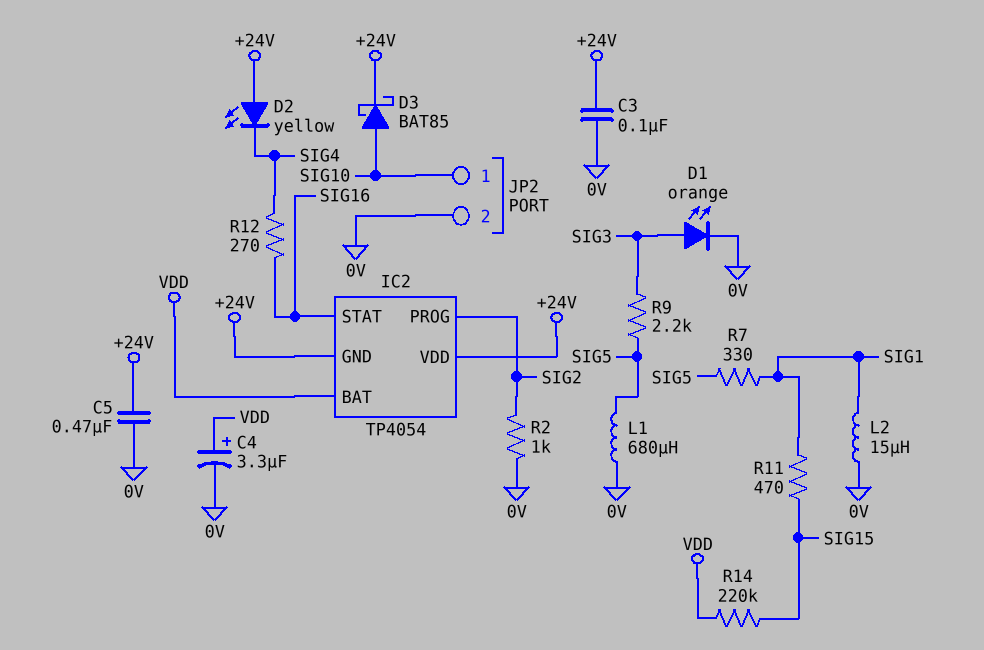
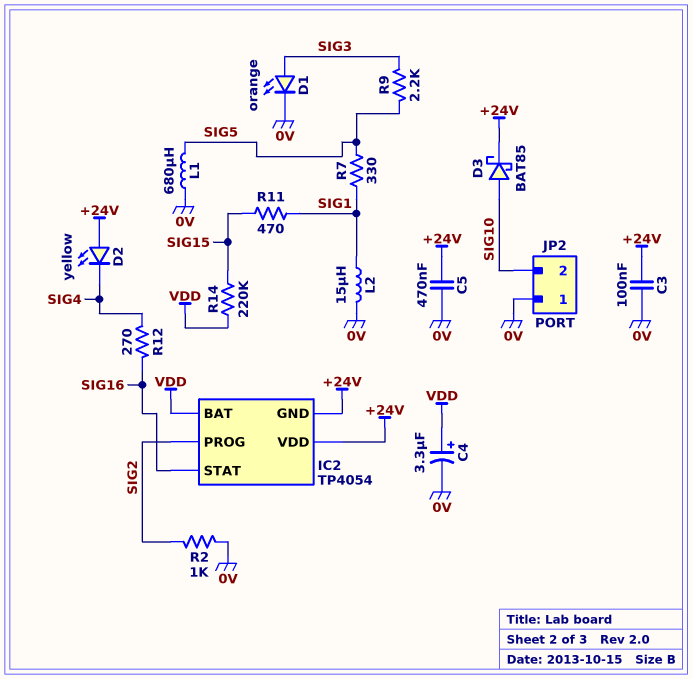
JP2 pin 1: SIG10 -> 0V
JP2 pin 2: 0V -> SIG10

